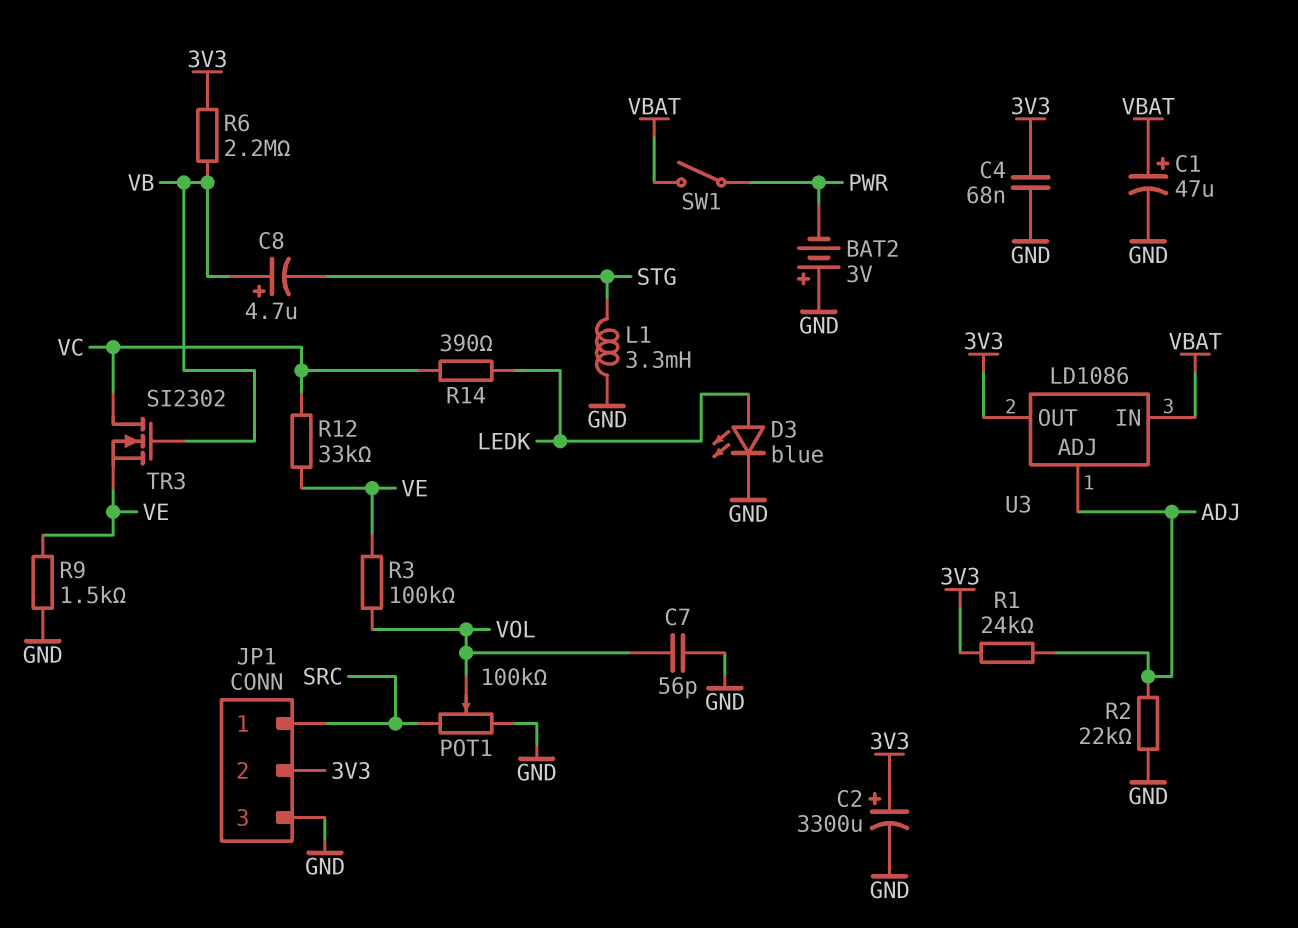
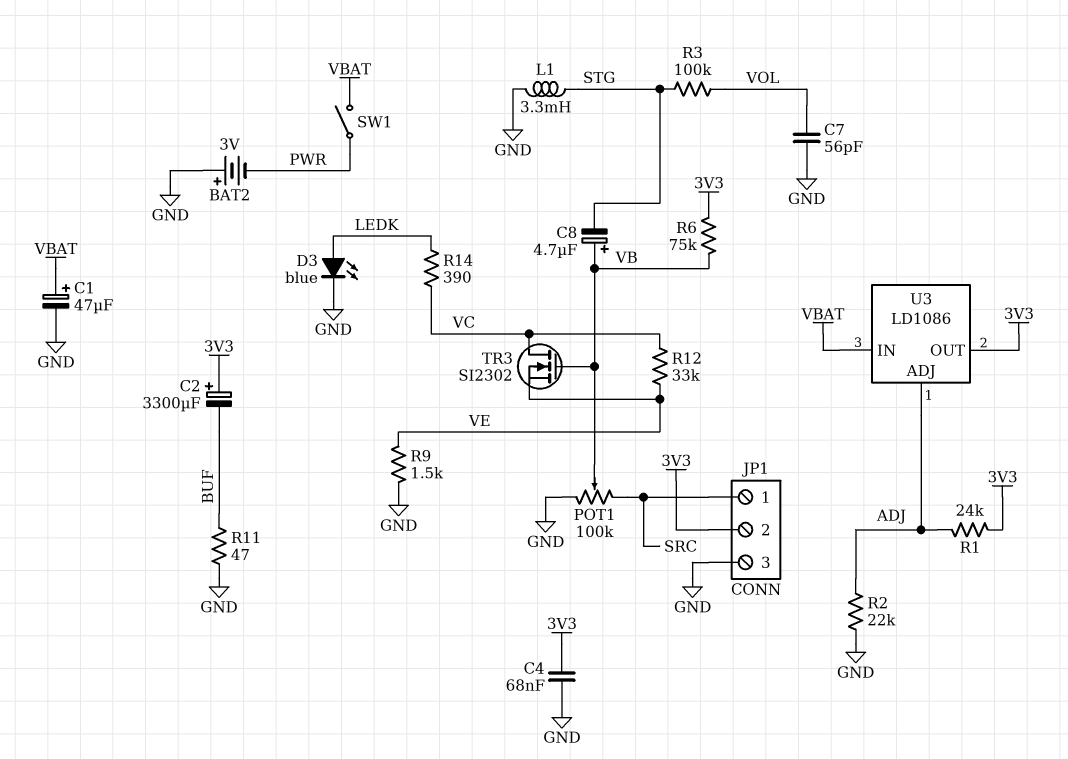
C2: 3300uF (plus 3V3, minus GND) -> 3300uF (plus 3V3, minus BUF)
POT1: 100k (GND, SRC, wiper VOL) -> 100k (GND, SRC, wiper VB)
R3: 100k (VE, VOL) -> 100k (STG, VOL)
R6: 2.2M (3V3, VB) -> 75k (3V3, VB)
R11: none -> 47 (BUF, GND)

